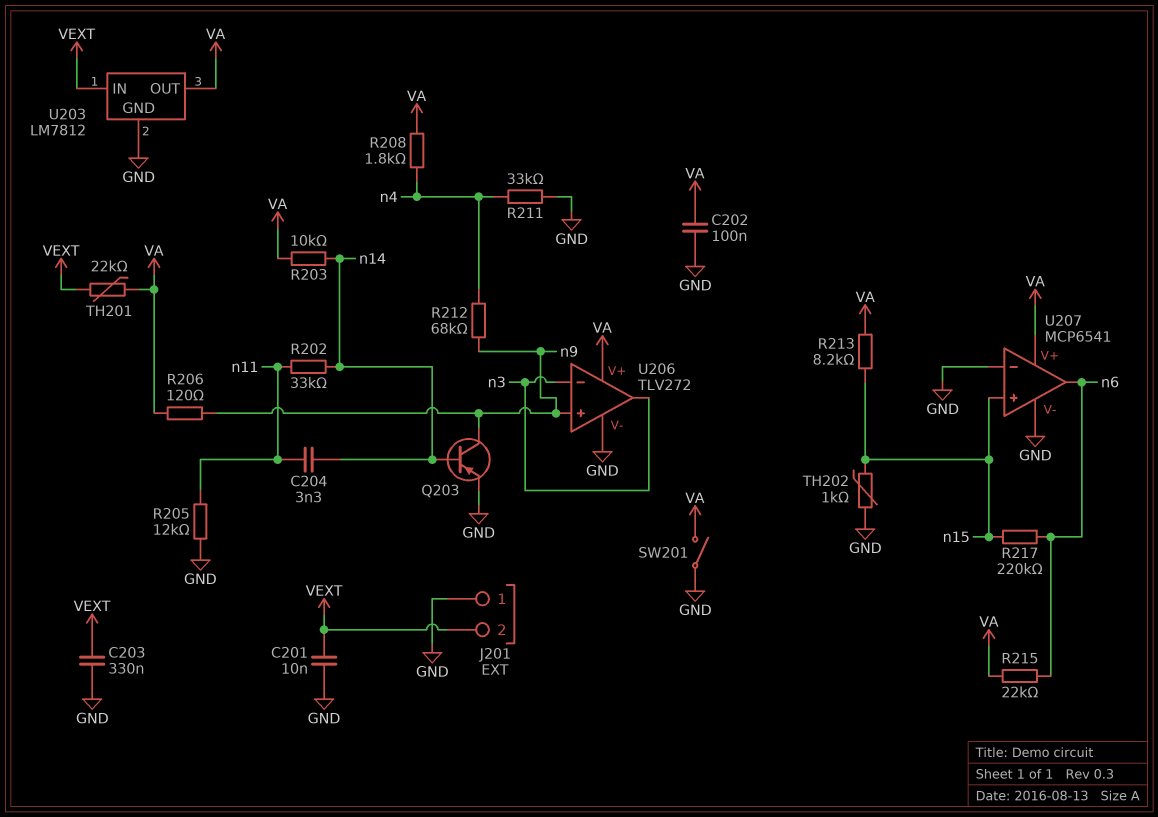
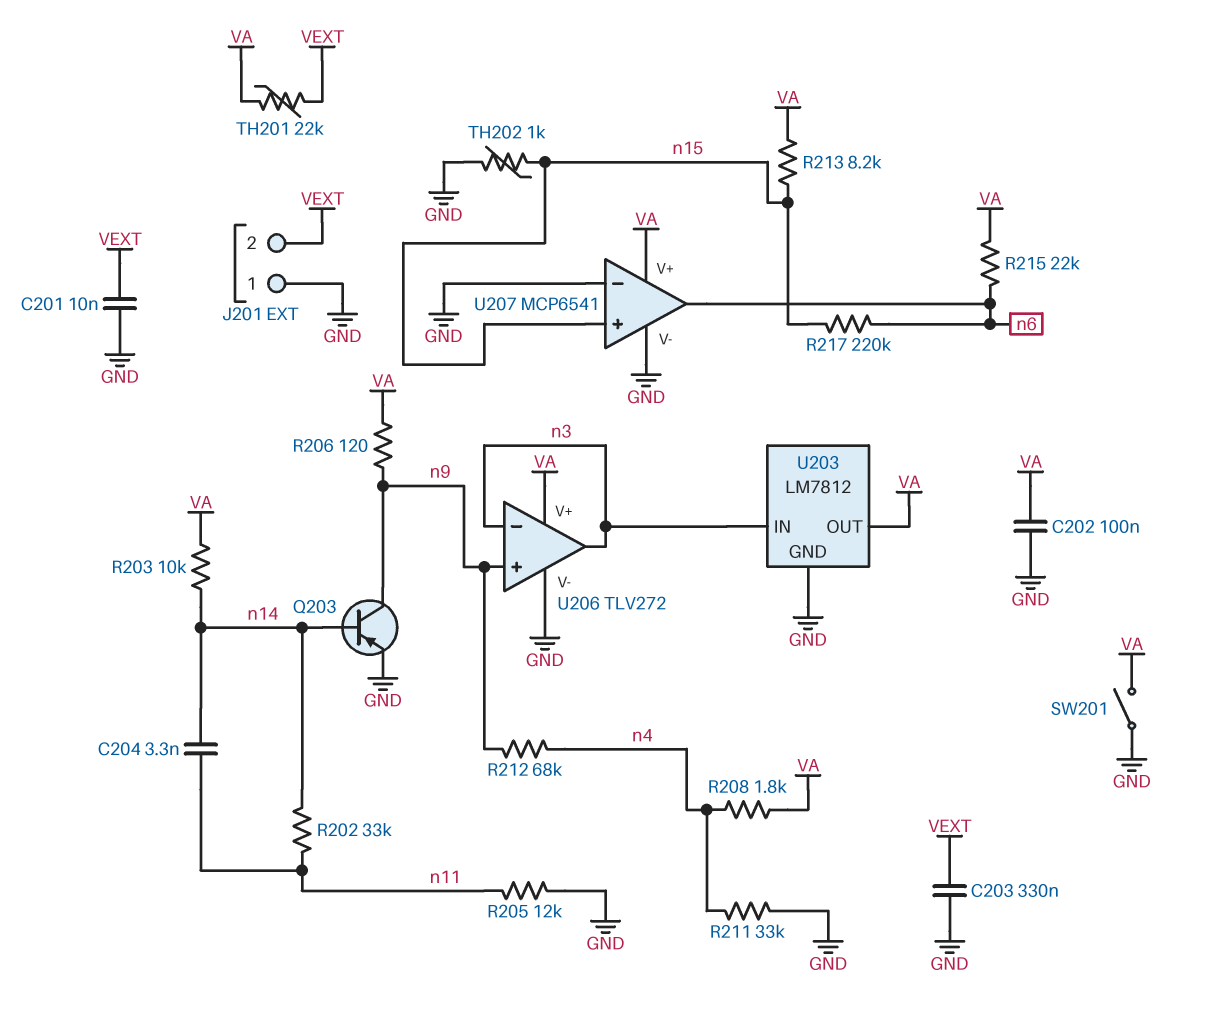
U203 pin IN: VEXT -> n3

